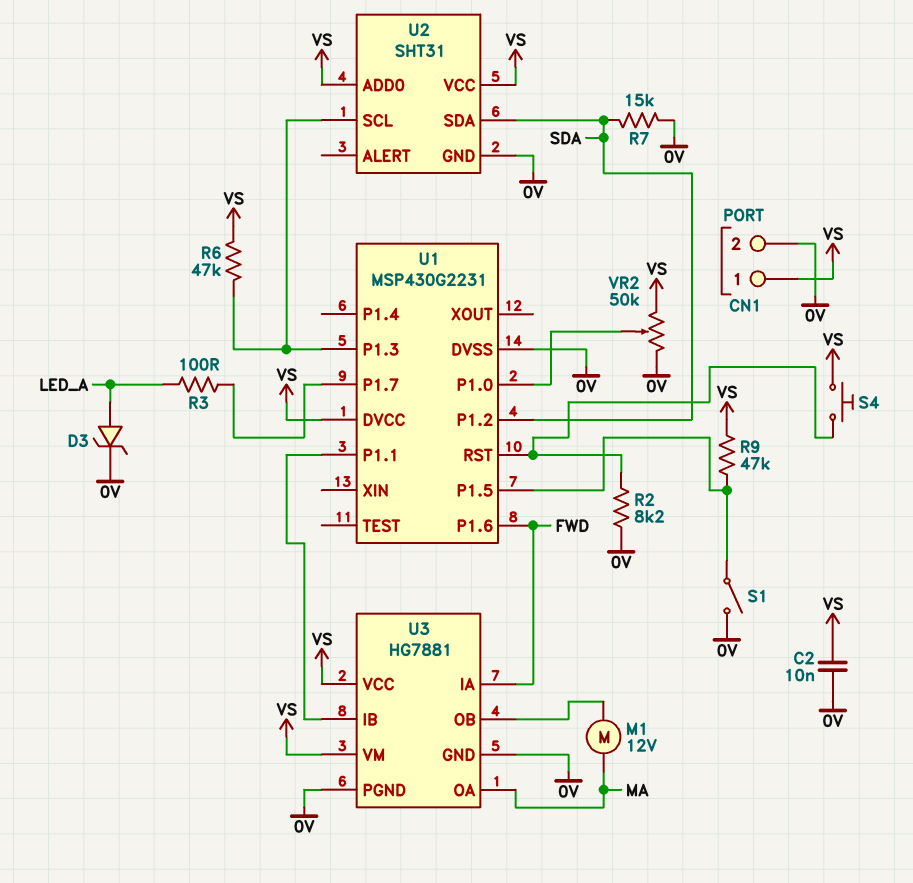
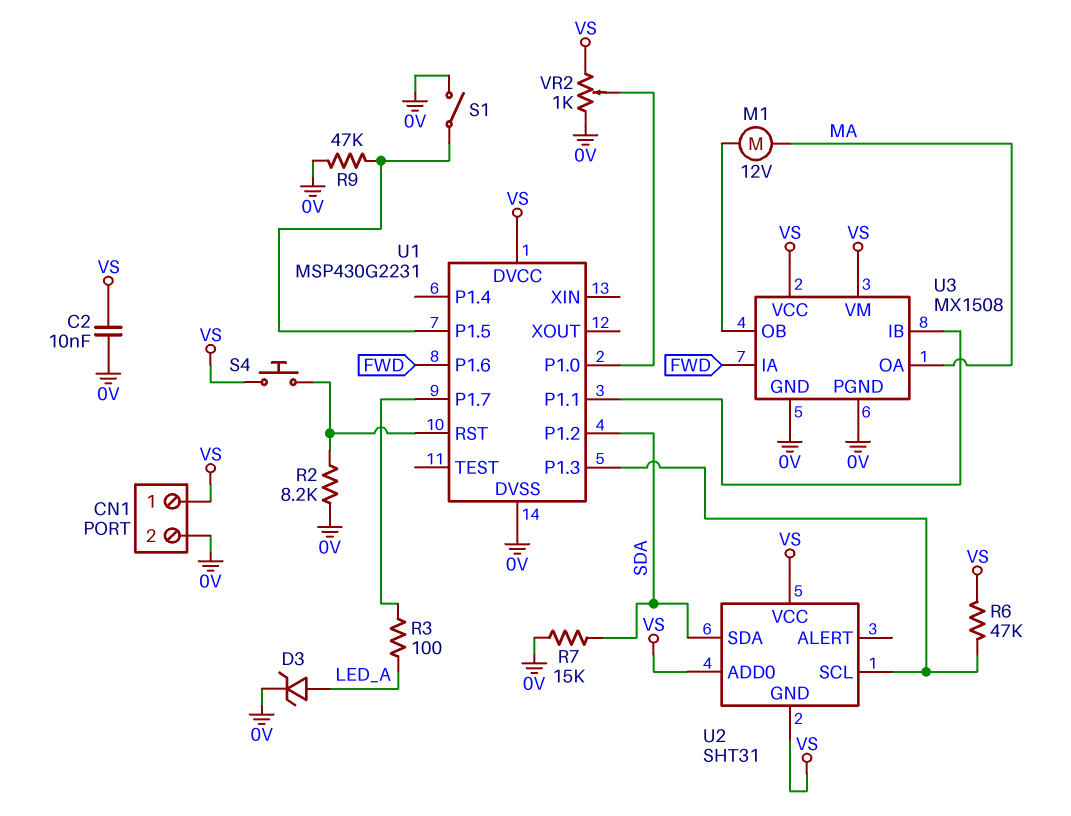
R9: 47k (U1/P1.5, VS) -> 47k (0V, U1/P1.5)
U2 pin GND: 0V -> VS
U3: HG7881 -> MX1508
VR2: 50k (0V, VS, wiper U1/P1.0) -> 1k (0V, VS, wiper U1/P1.0)

